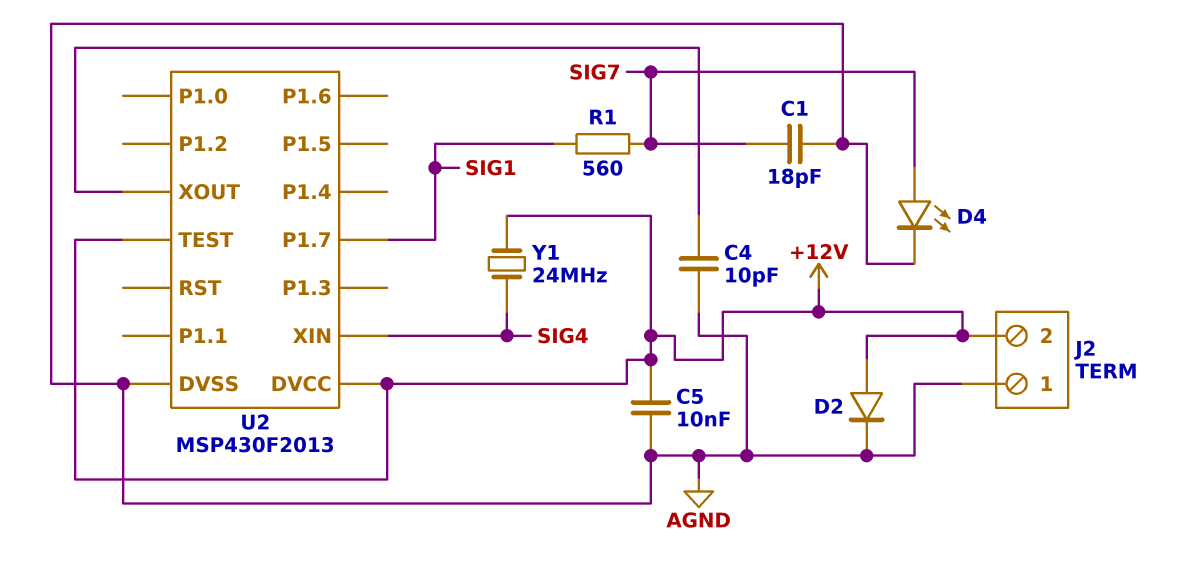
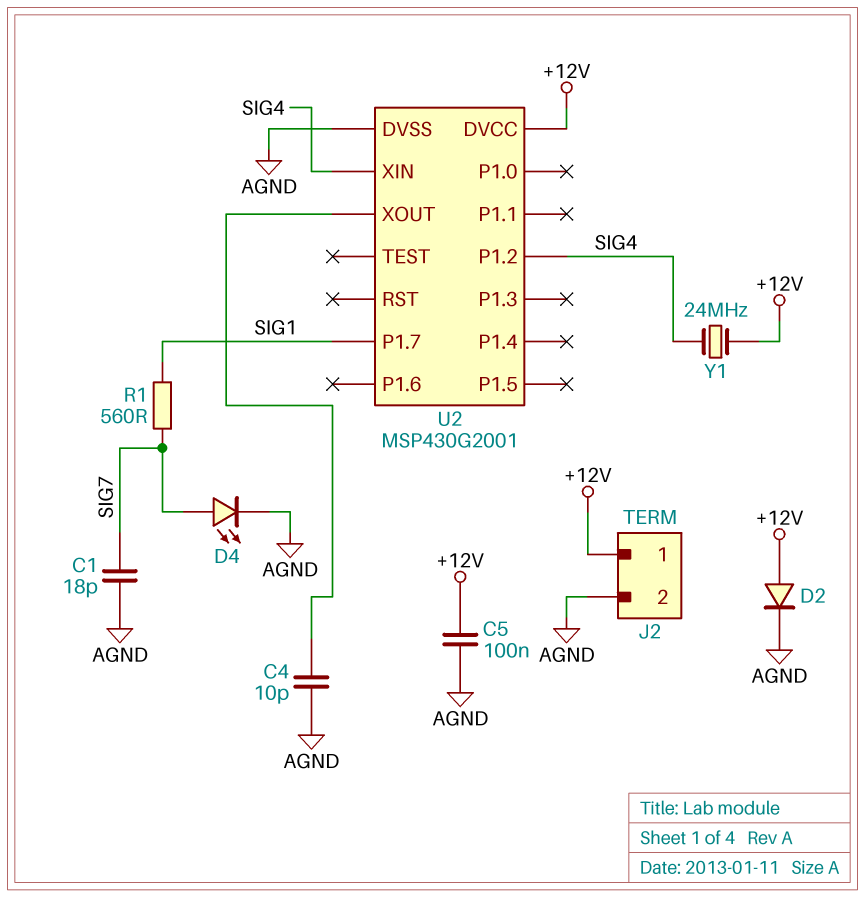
C5: 10nF (+12V, AGND) -> 100nF (+12V, AGND)
J2 pin 1: AGND -> +12V
J2 pin 2: +12V -> AGND
U2: MSP430F2013 -> MSP430G2001
U2 pin P1.2: none -> SIG4
U2 pin TEST: +12V -> none

